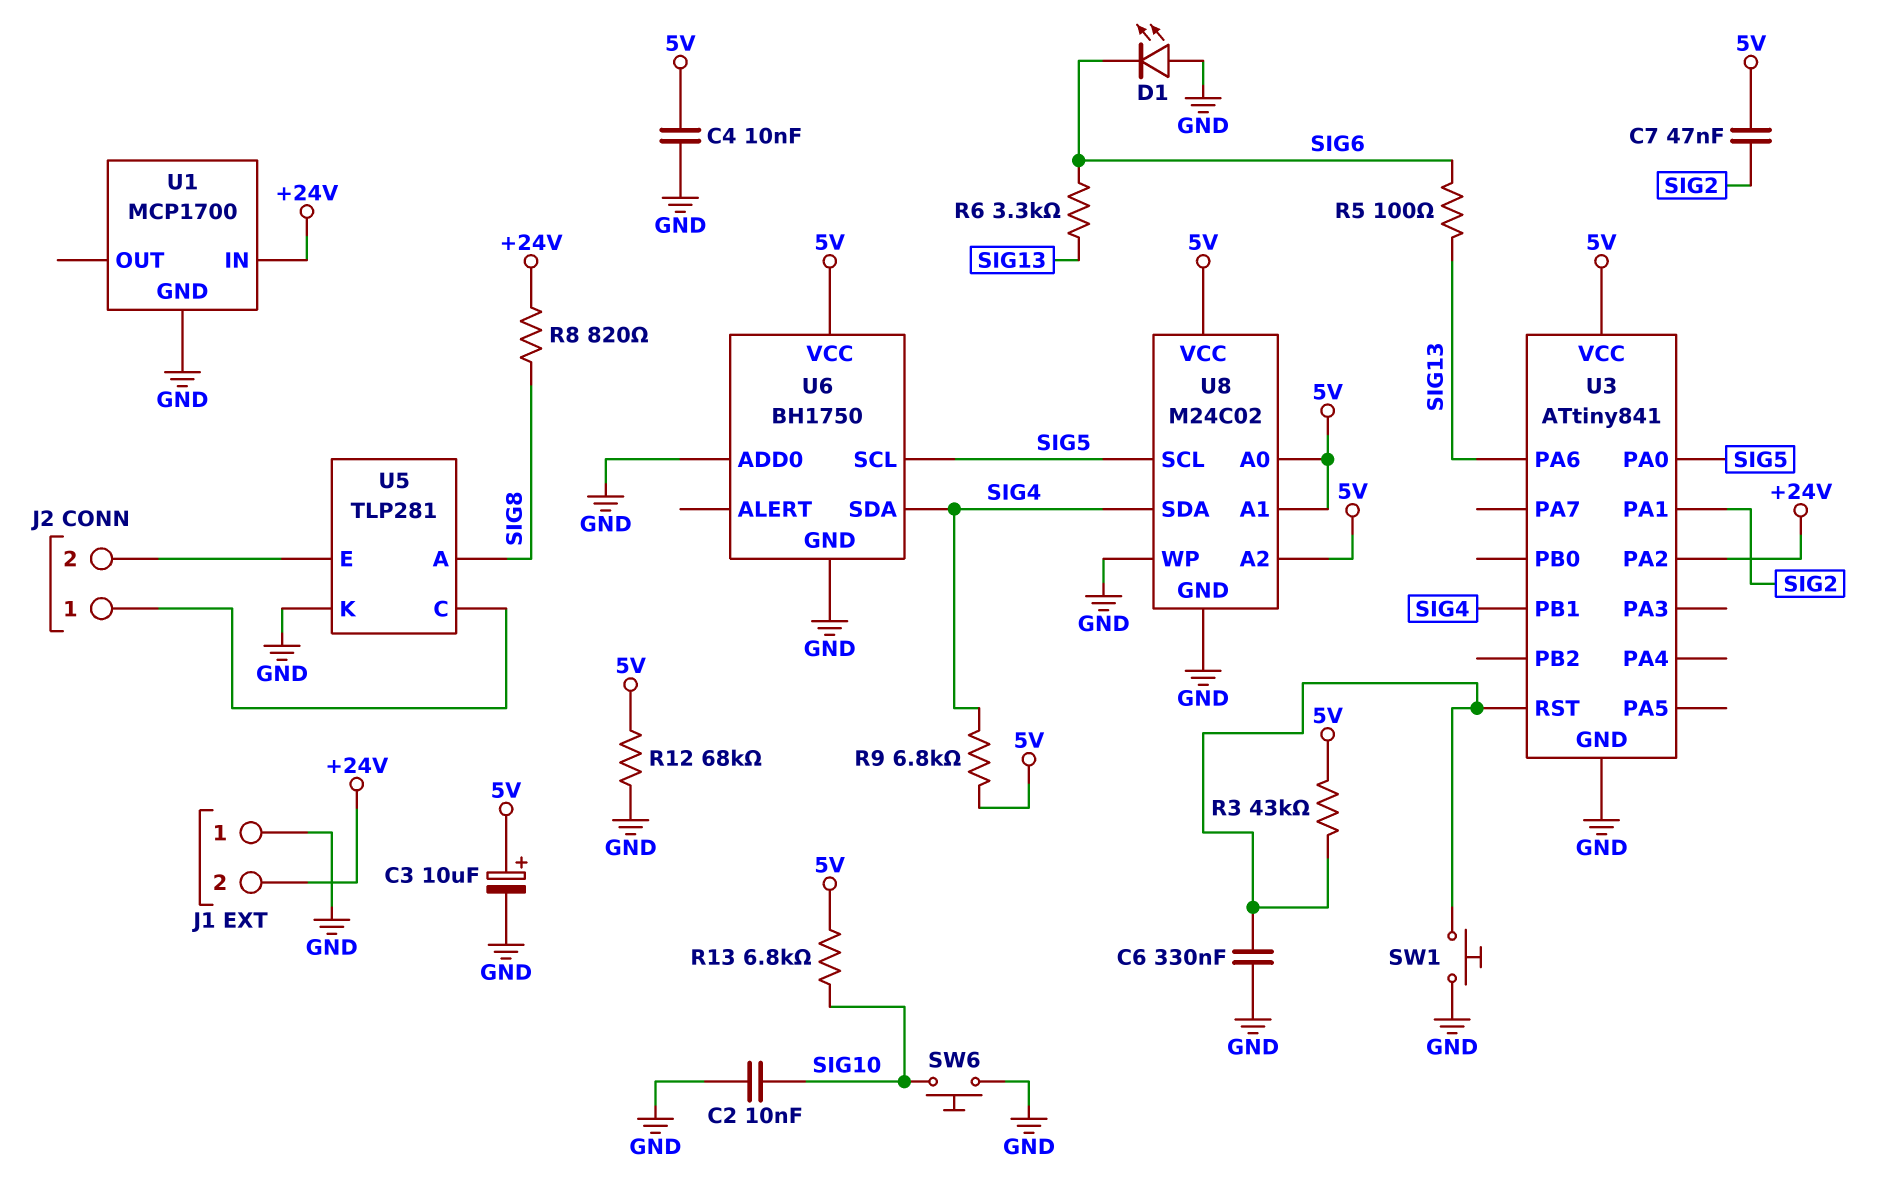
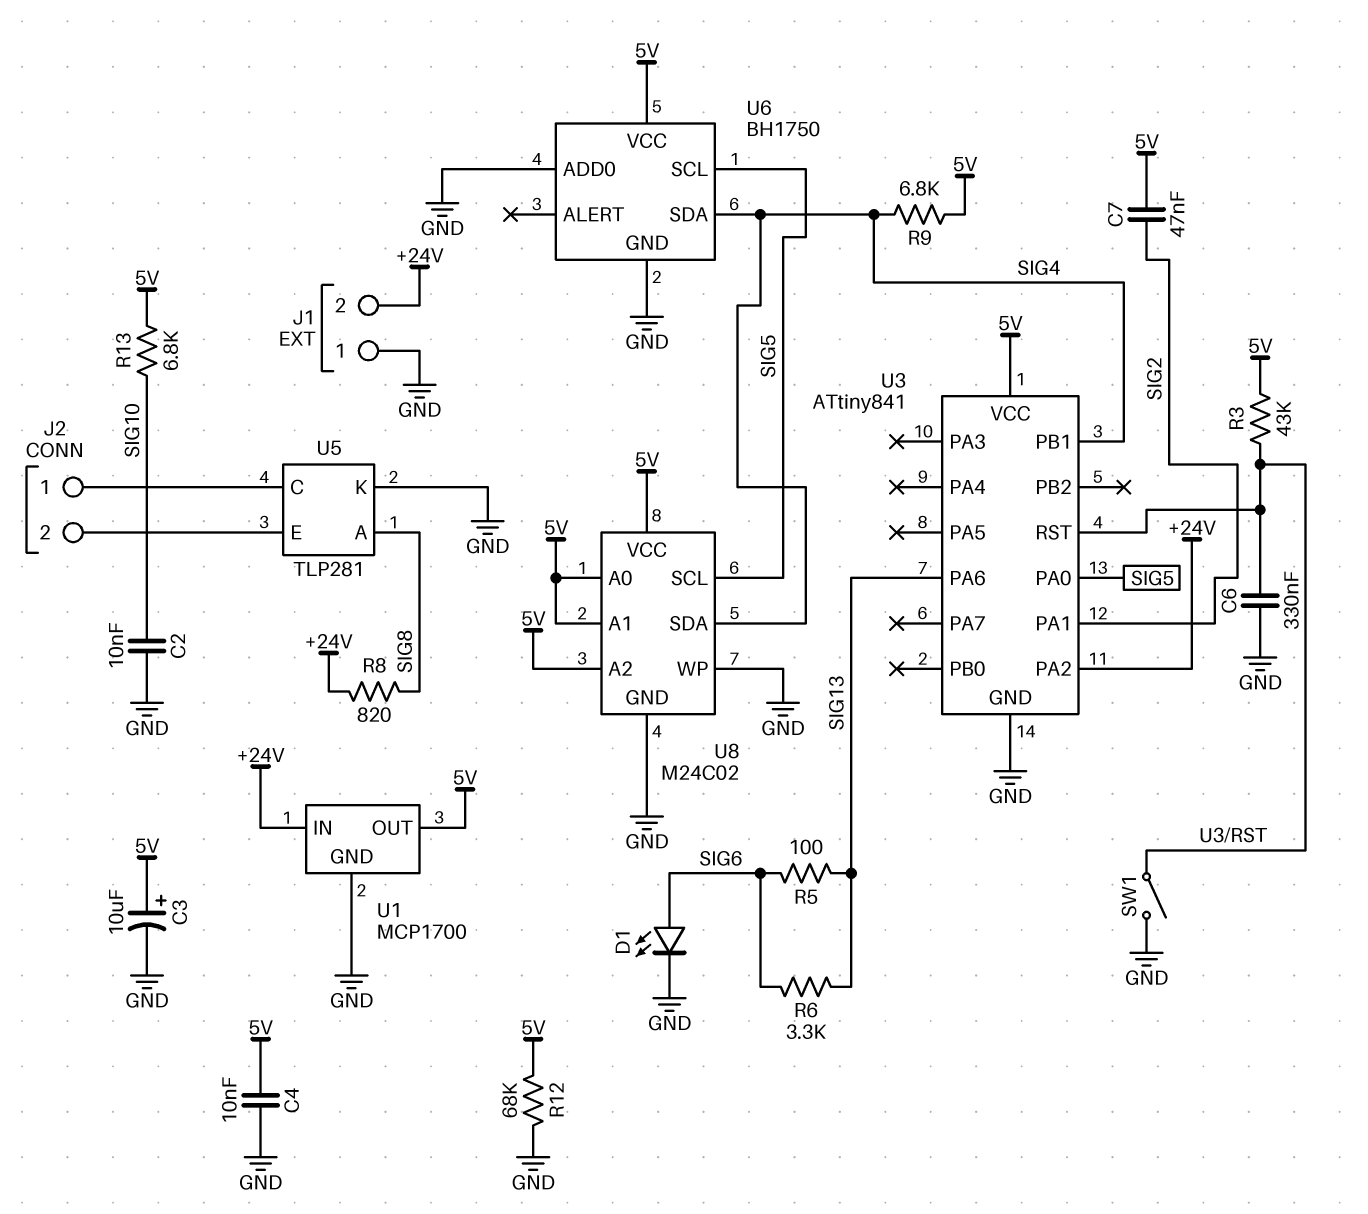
D1: LED (A GND, K SIG6) -> LED (A SIG6, K GND)
SW1: button (GND, U3/RST) -> switch (GND, U3/RST)
SW6: button (GND, SIG10) -> none
U1 pin OUT: none -> 5V

